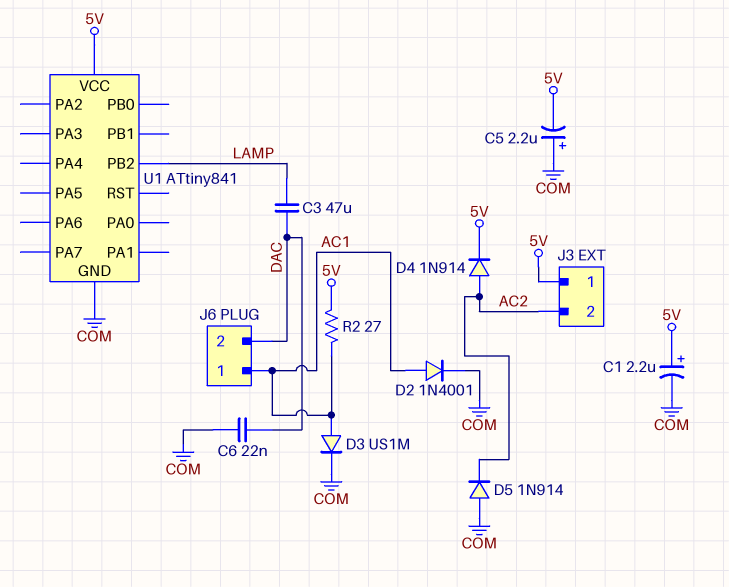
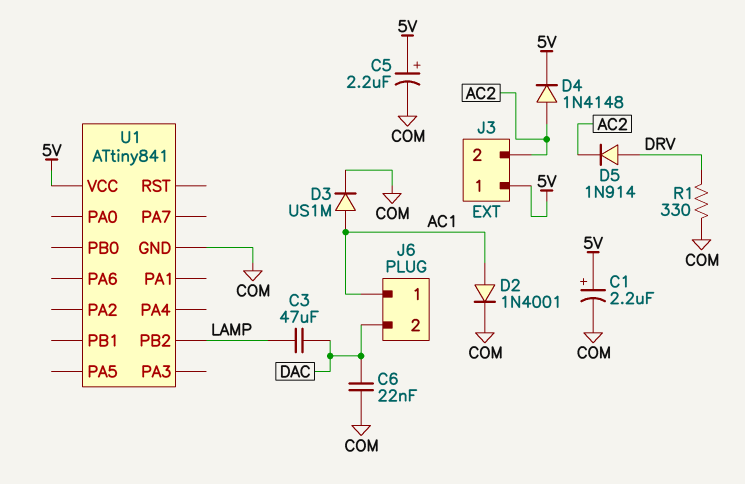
C5: 2.2uF (plus COM, minus 5V) -> 2.2uF (plus 5V, minus COM)
D4: diode 1N914 (A AC2, K 5V) -> diode 1N4148 (A AC2, K 5V)
D5: diode 1N914 (A COM, K AC2) -> diode 1N914 (A DRV, K AC2)
R1: none -> 330 (COM, DRV)
R2: 27 (5V, AC1) -> none

